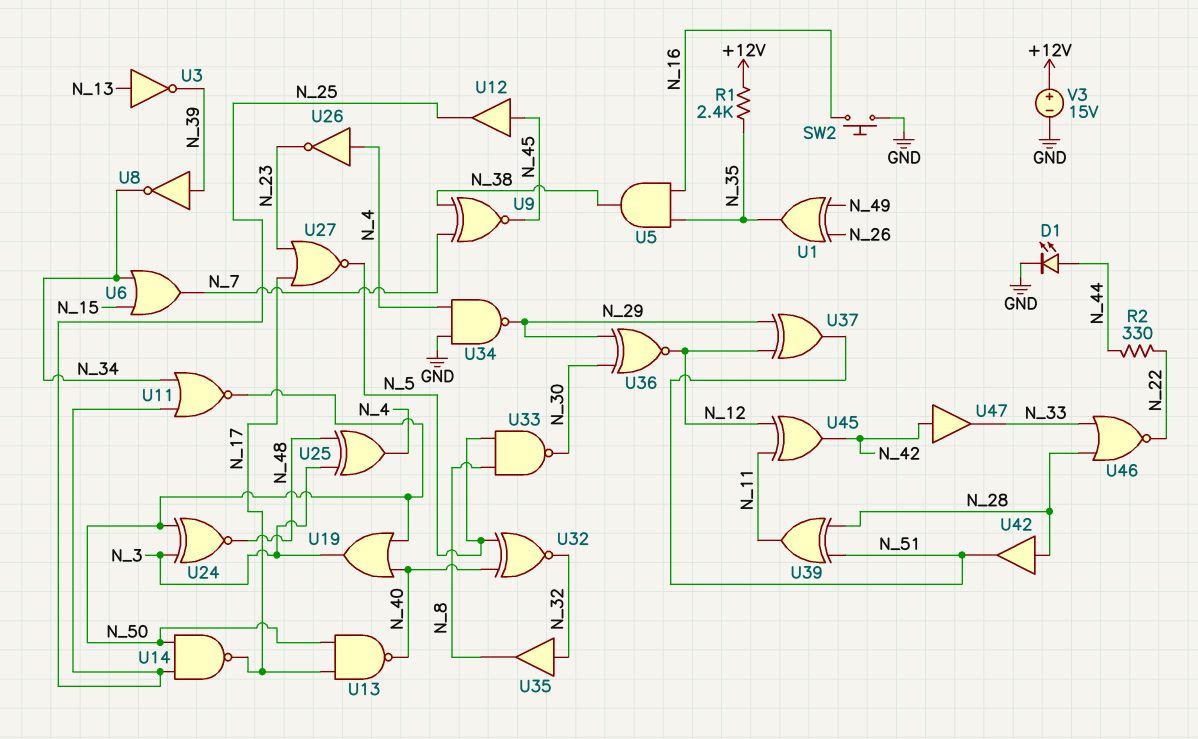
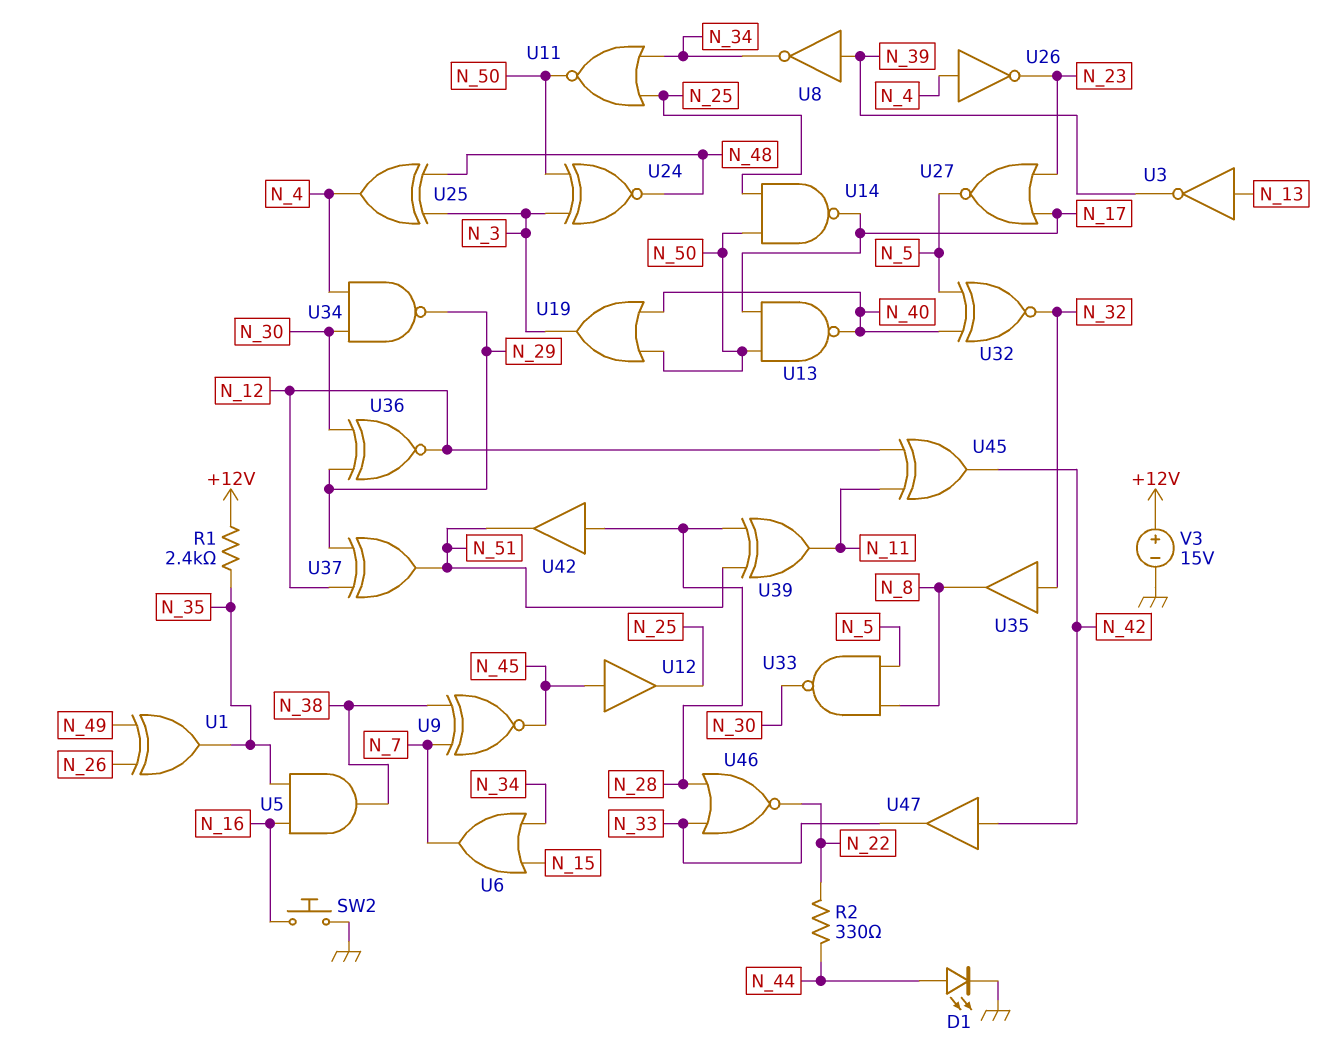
U34: NAND (in GND, in N_4, out N_29) -> NAND (in N_4, in N_30, out N_29)

